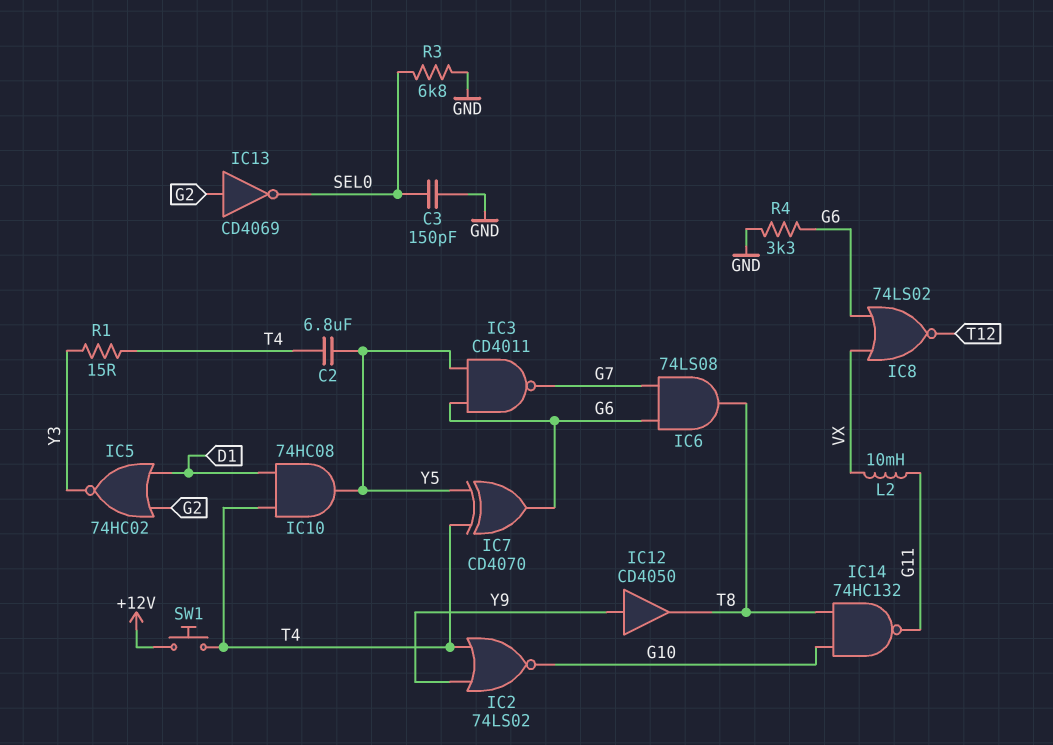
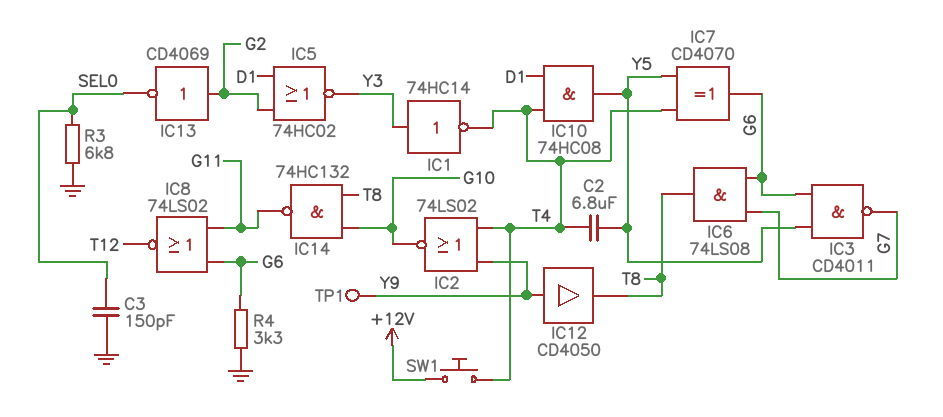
IC1: none -> NOT 74HC14 (in Y3, out T4)
IC8: NOR 74LS02 (in G6, in VX, out T12) -> NOR 74LS02 (in G6, in G11, out T12)
L2: 10mH (G11, VX) -> none
R1: 15 (T4, Y3) -> none
TP1: none -> test point (Y9)

